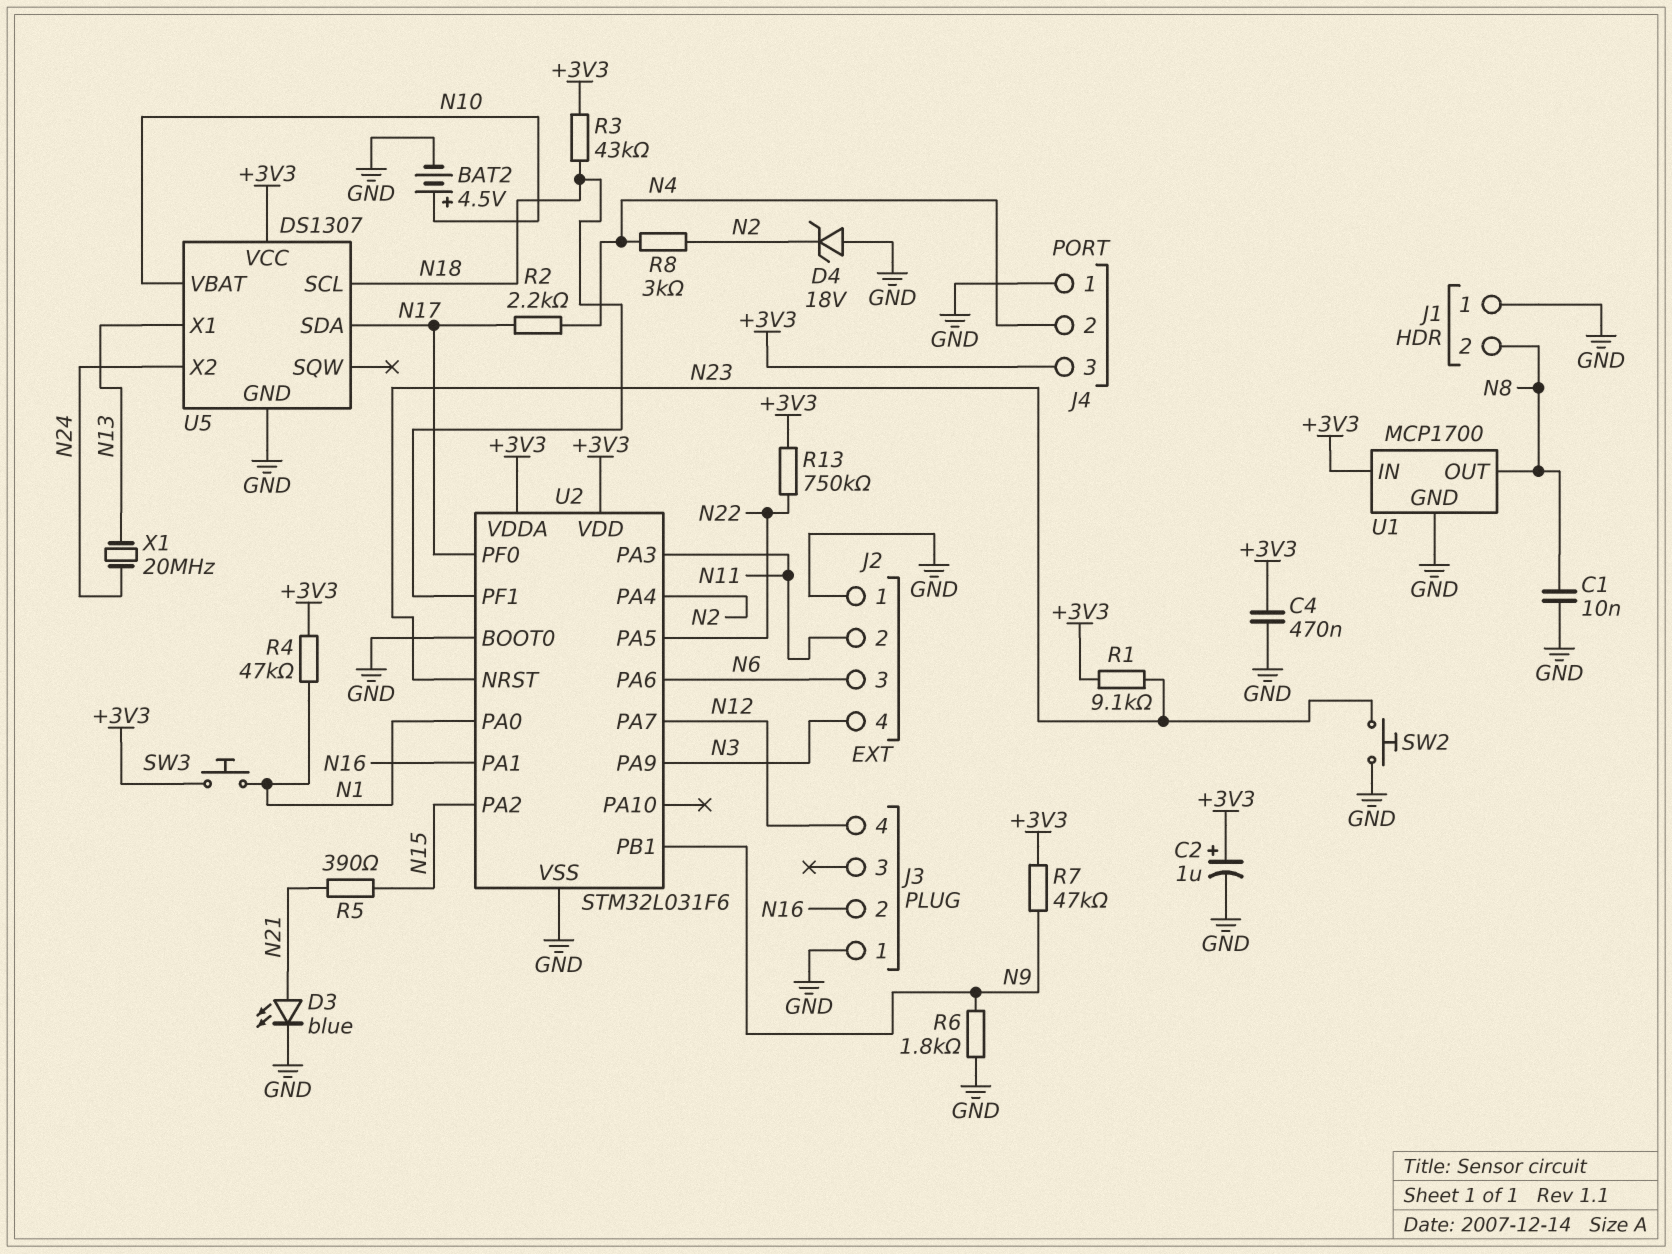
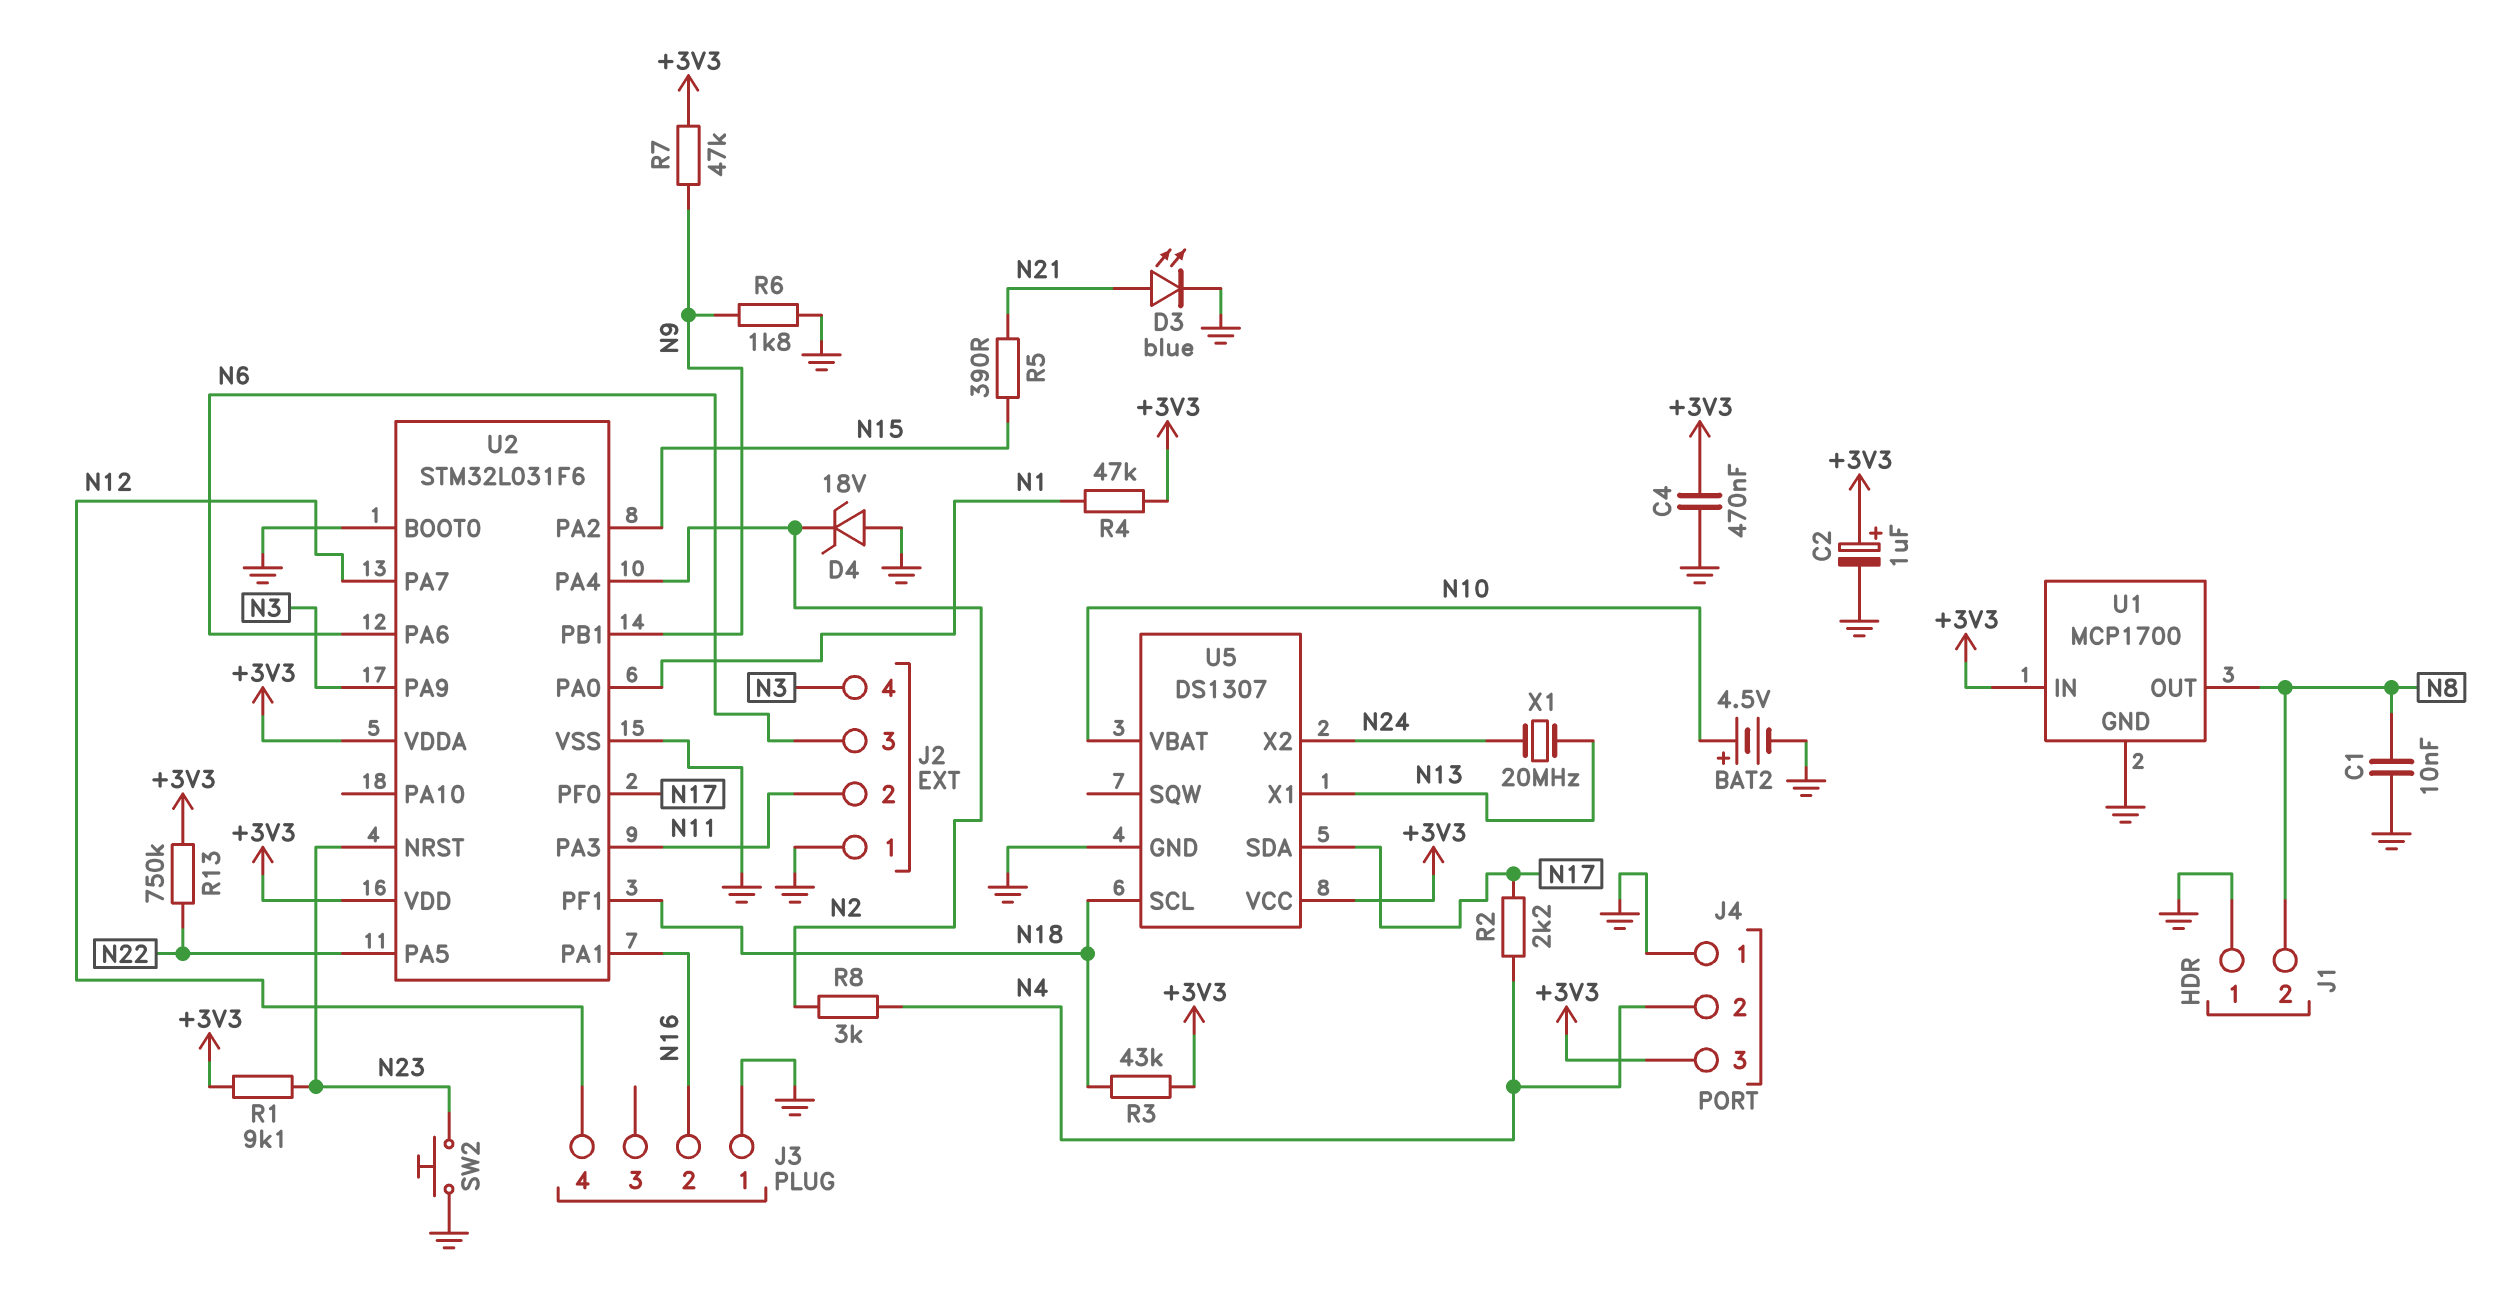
SW3: button (+3V3, N1) -> none

